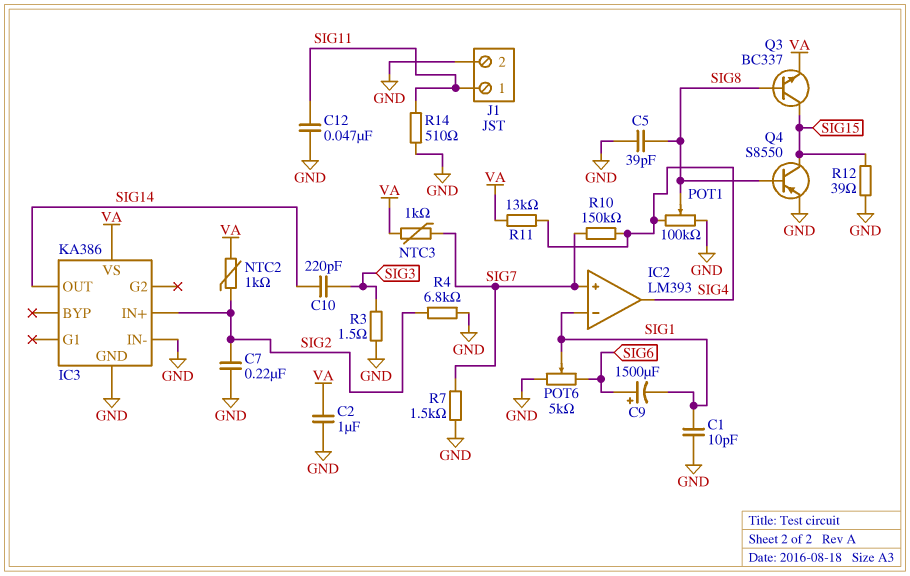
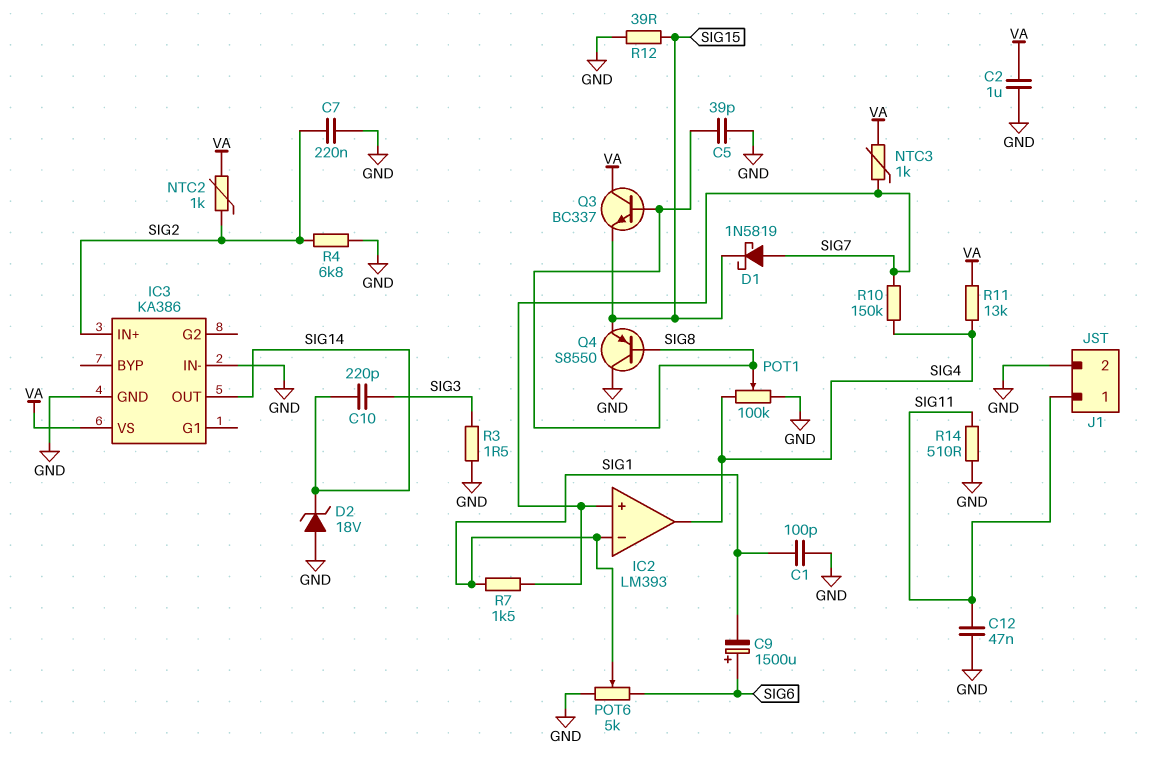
C1: 10pF (GND, SIG1) -> 100pF (GND, SIG1)
D1: none -> schottky 1N5819 (A SIG7, K SIG15)
D2: none -> zener 18V (A GND, K SIG14)
Q3: NPN BC337 (B SIG8, C SIG15, E VA) -> NPN BC337 (B SIG8, C VA, E SIG15)
Q4: PNP S8550 (B SIG8, C SIG15, E GND) -> PNP S8550 (B SIG8, C GND, E SIG15)
R7: 1.5k (GND, SIG7) -> 1.5k (SIG1, SIG7)

